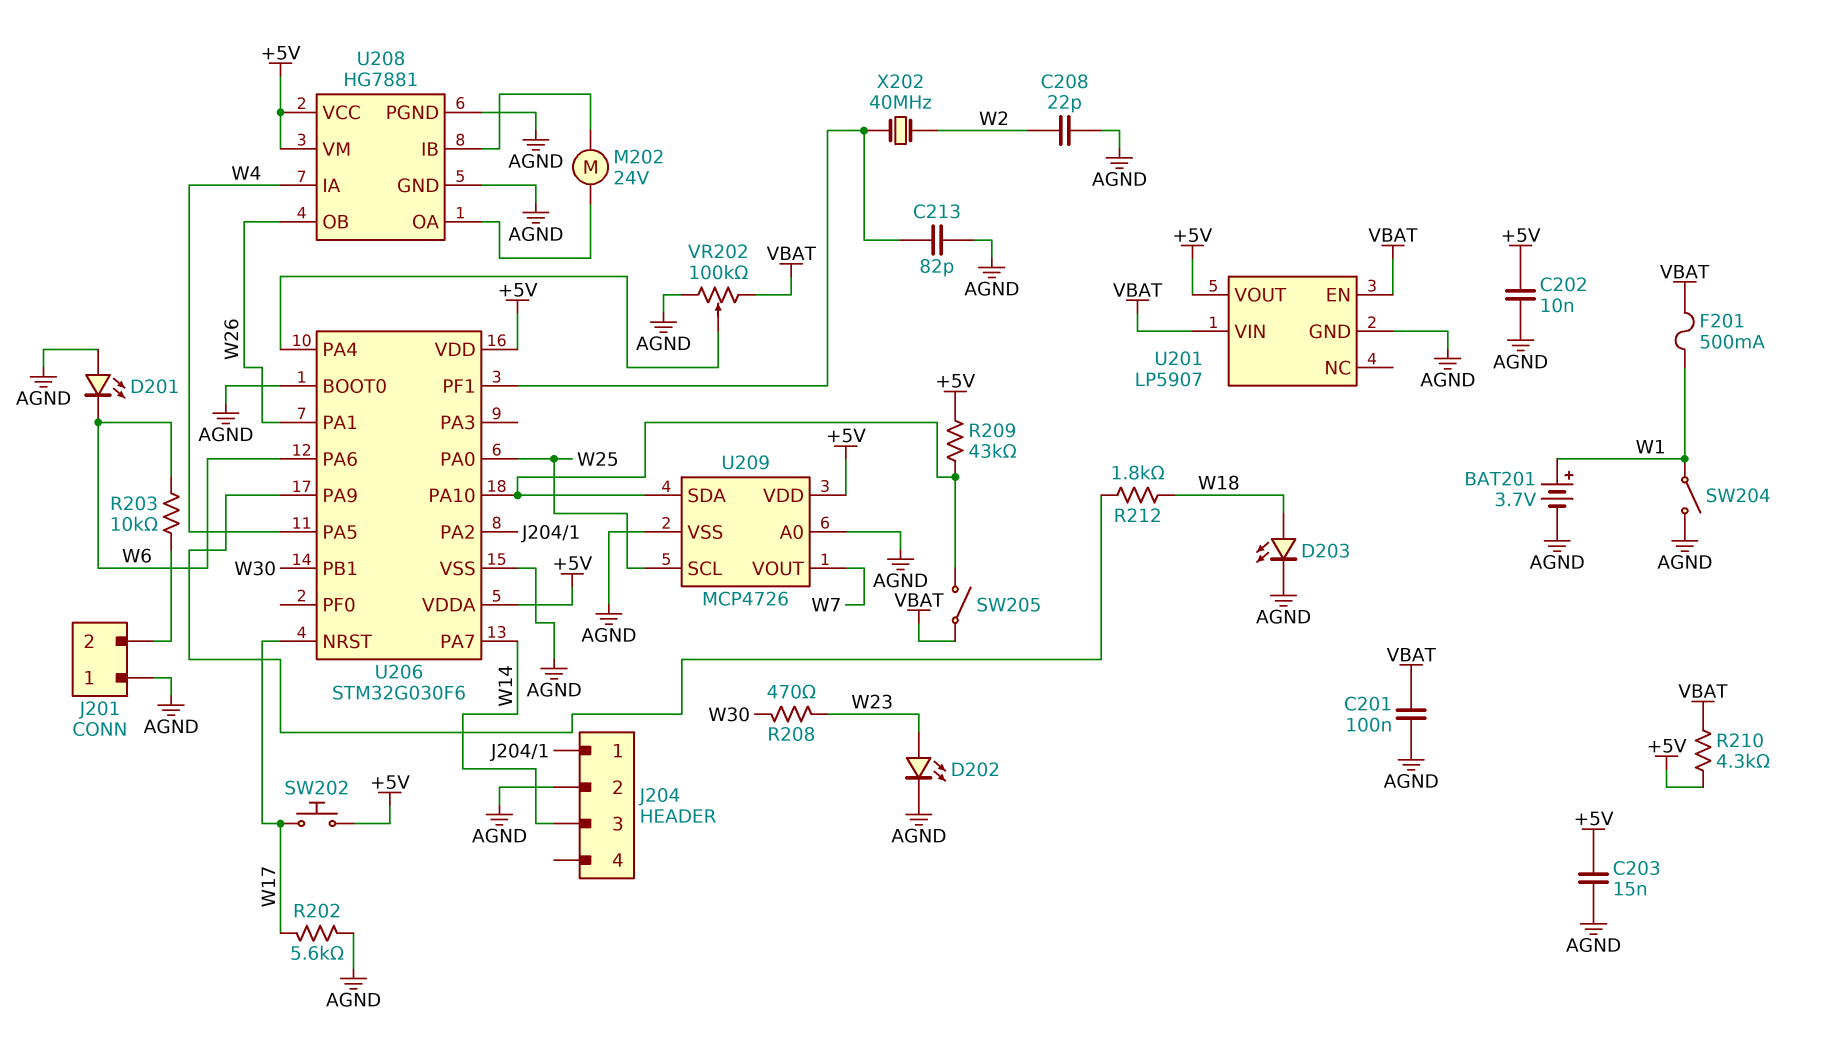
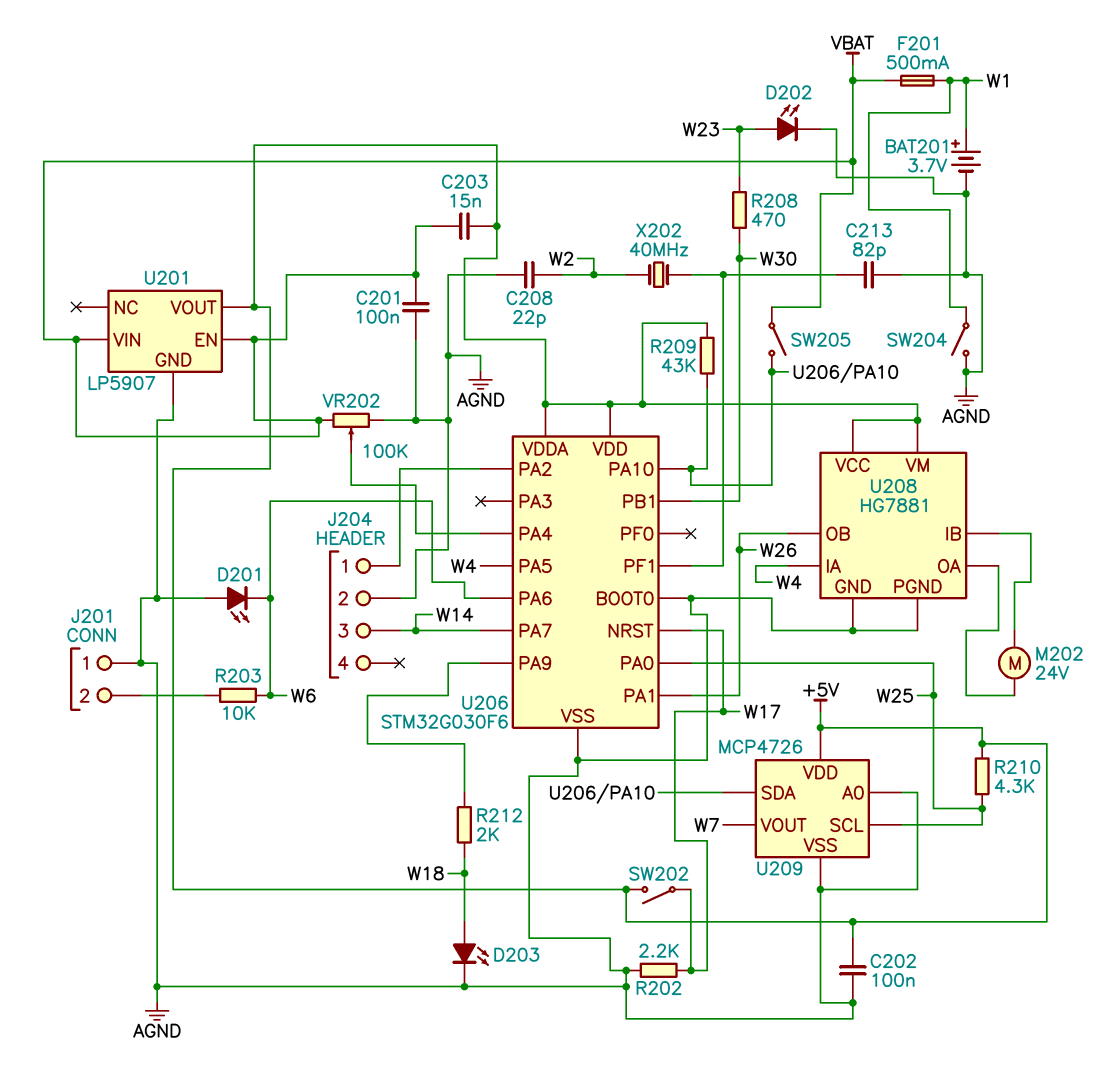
C202: 10nF (+5V, AGND) -> 100nF (+5V, AGND)
C203: 15nF (+5V, AGND) -> 15nF (+5V, VBAT)
R202: 5.6k (AGND, W17) -> 2.2k (AGND, W17)
R210: 4.3k (+5V, VBAT) -> 4.3k (+5V, W25)
R212: 1.8k (U206/PA9, W18) -> 2k (U206/PA9, W18)
SW202: button (+5V, W17) -> switch (+5V, W17)

